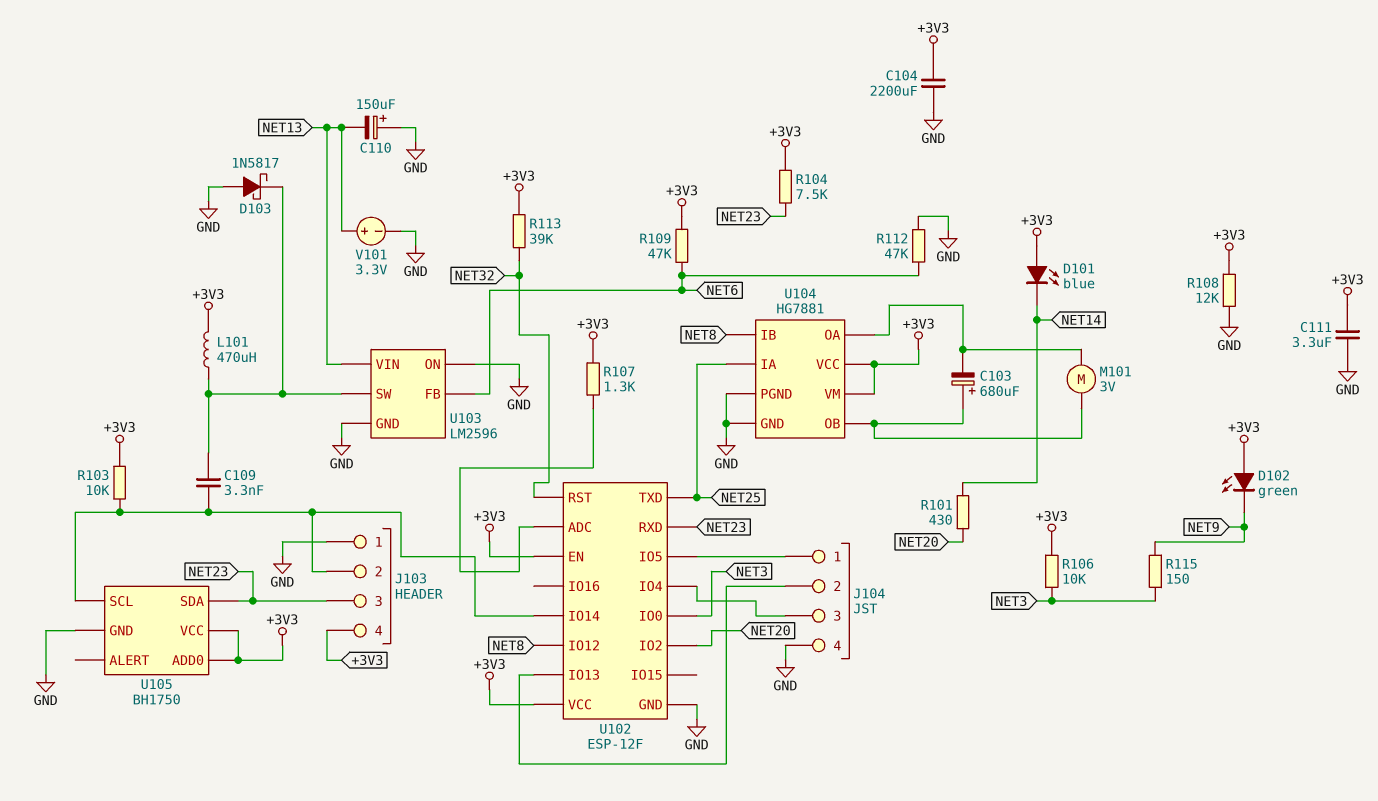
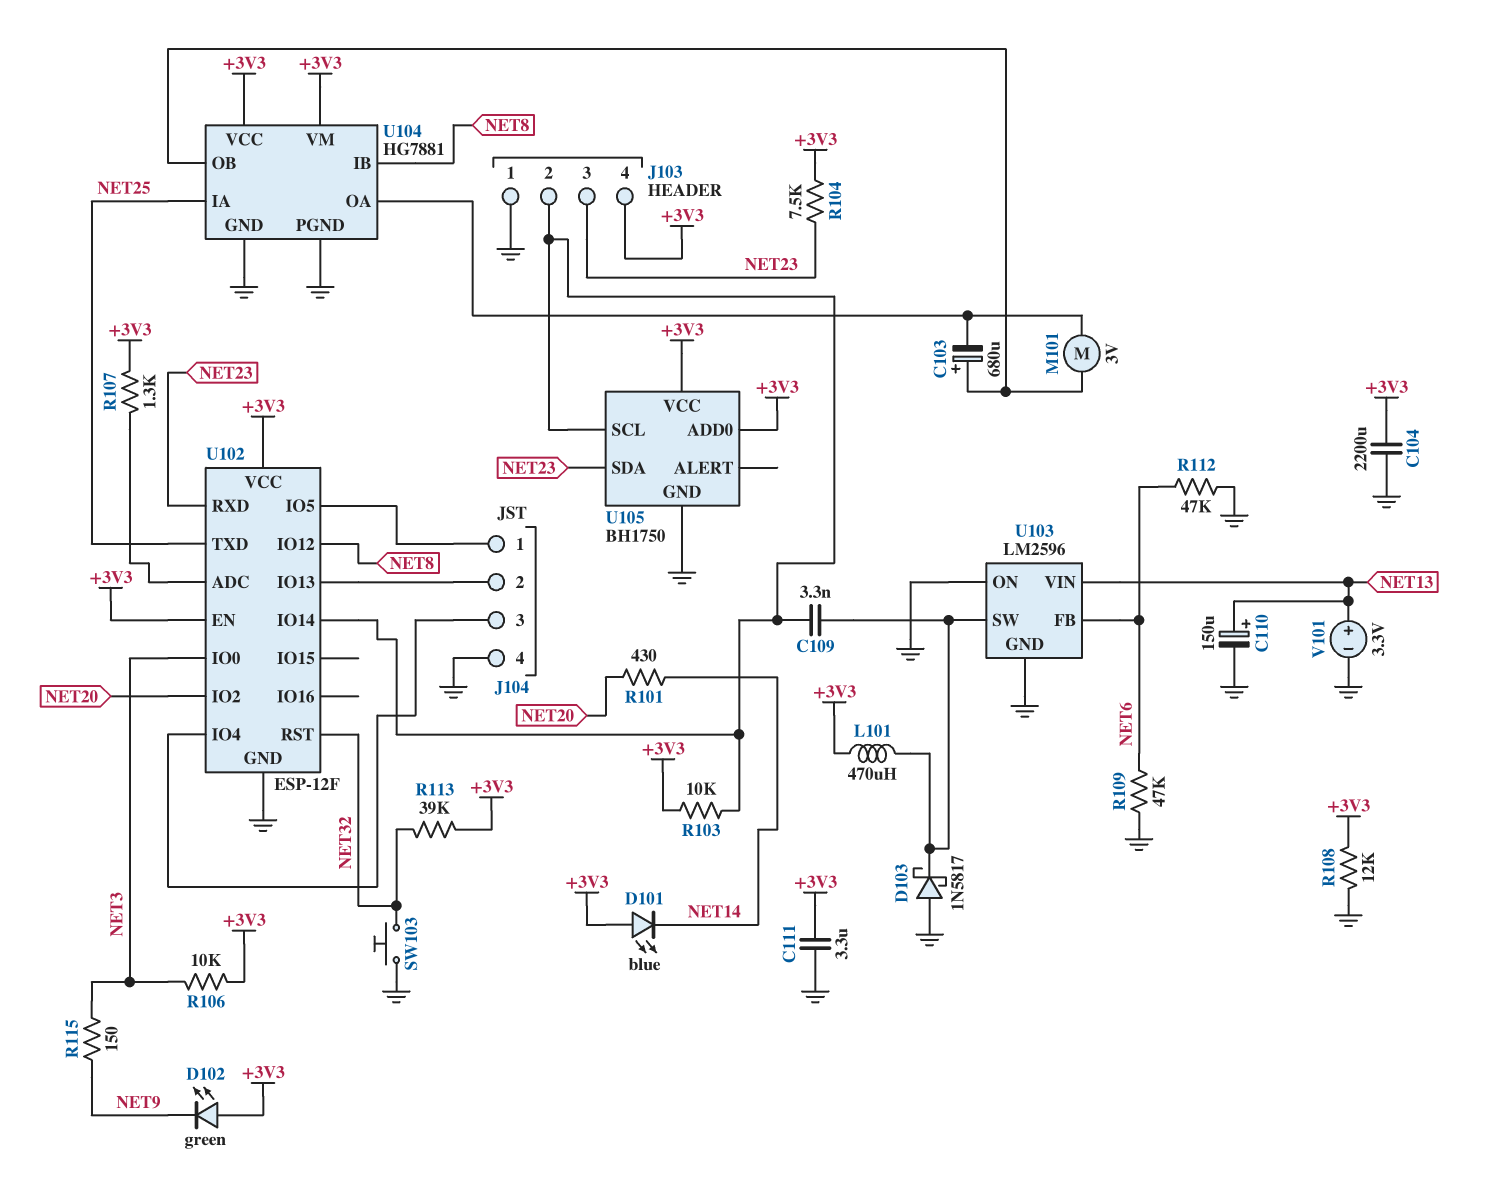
C110: 150uF (plus GND, minus NET13) -> 150uF (plus NET13, minus GND)
R109: 47k (+3V3, NET6) -> 47k (GND, NET6)
SW103: none -> button (GND, NET32)

